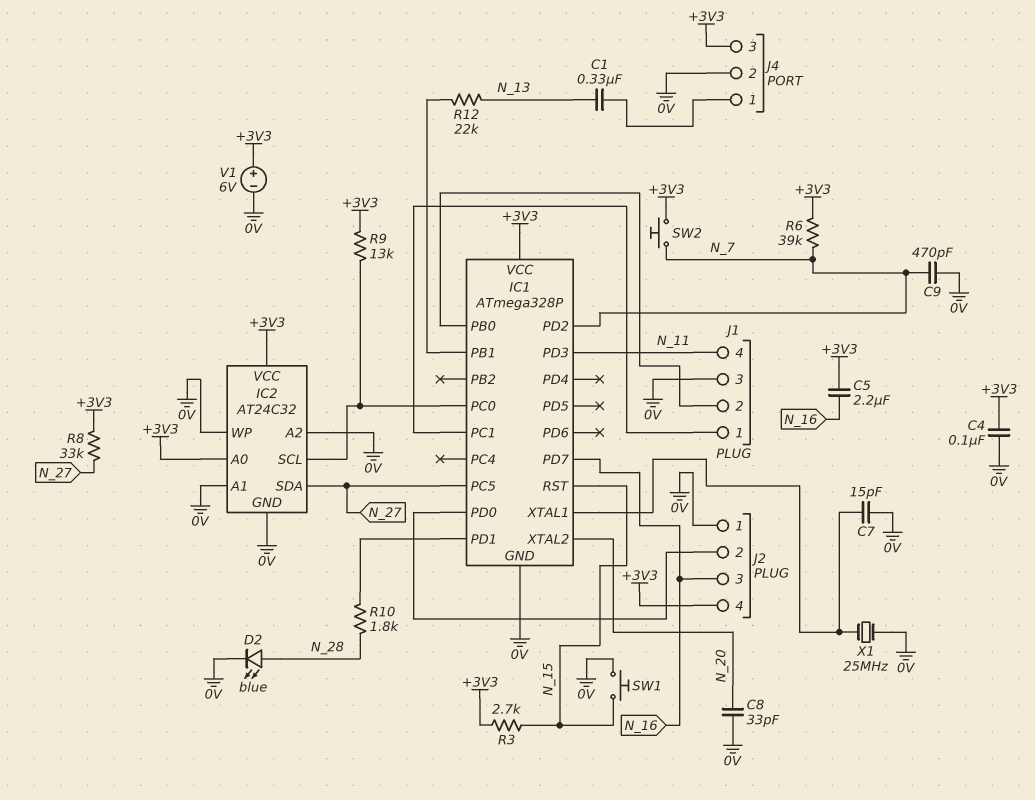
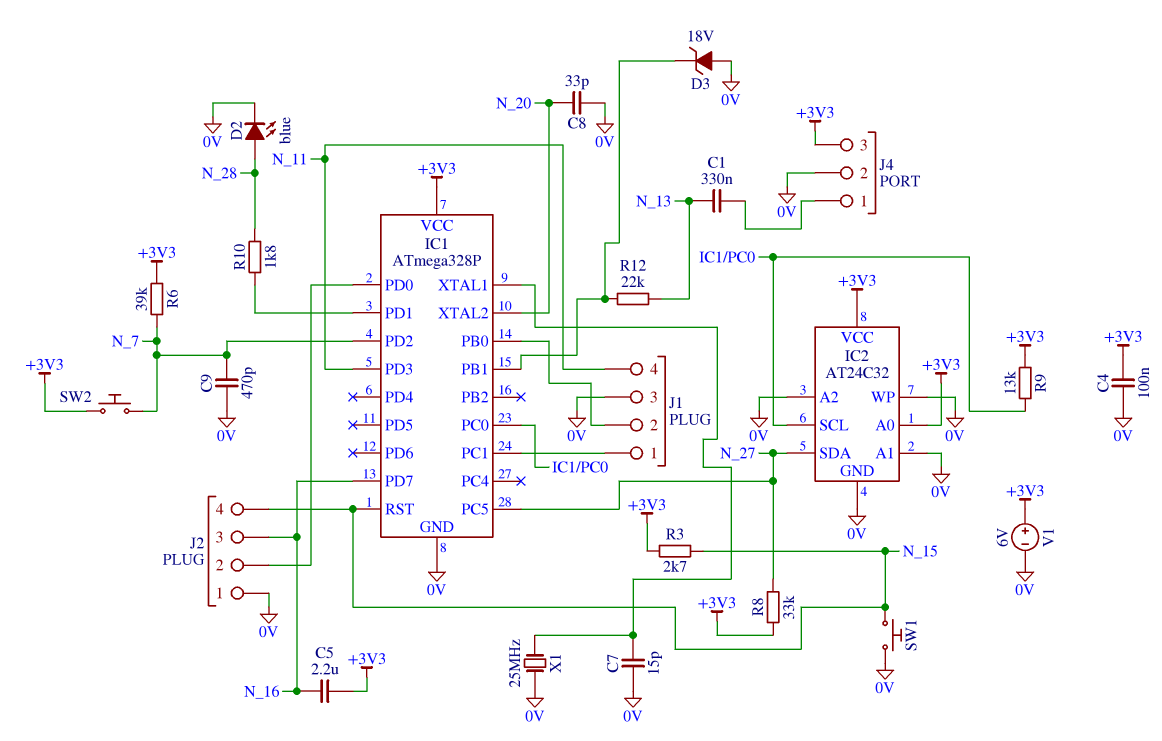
D3: none -> zener 18V (A 0V, K IC1/PB1)
J2 pin 4: +3V3 -> N_15

